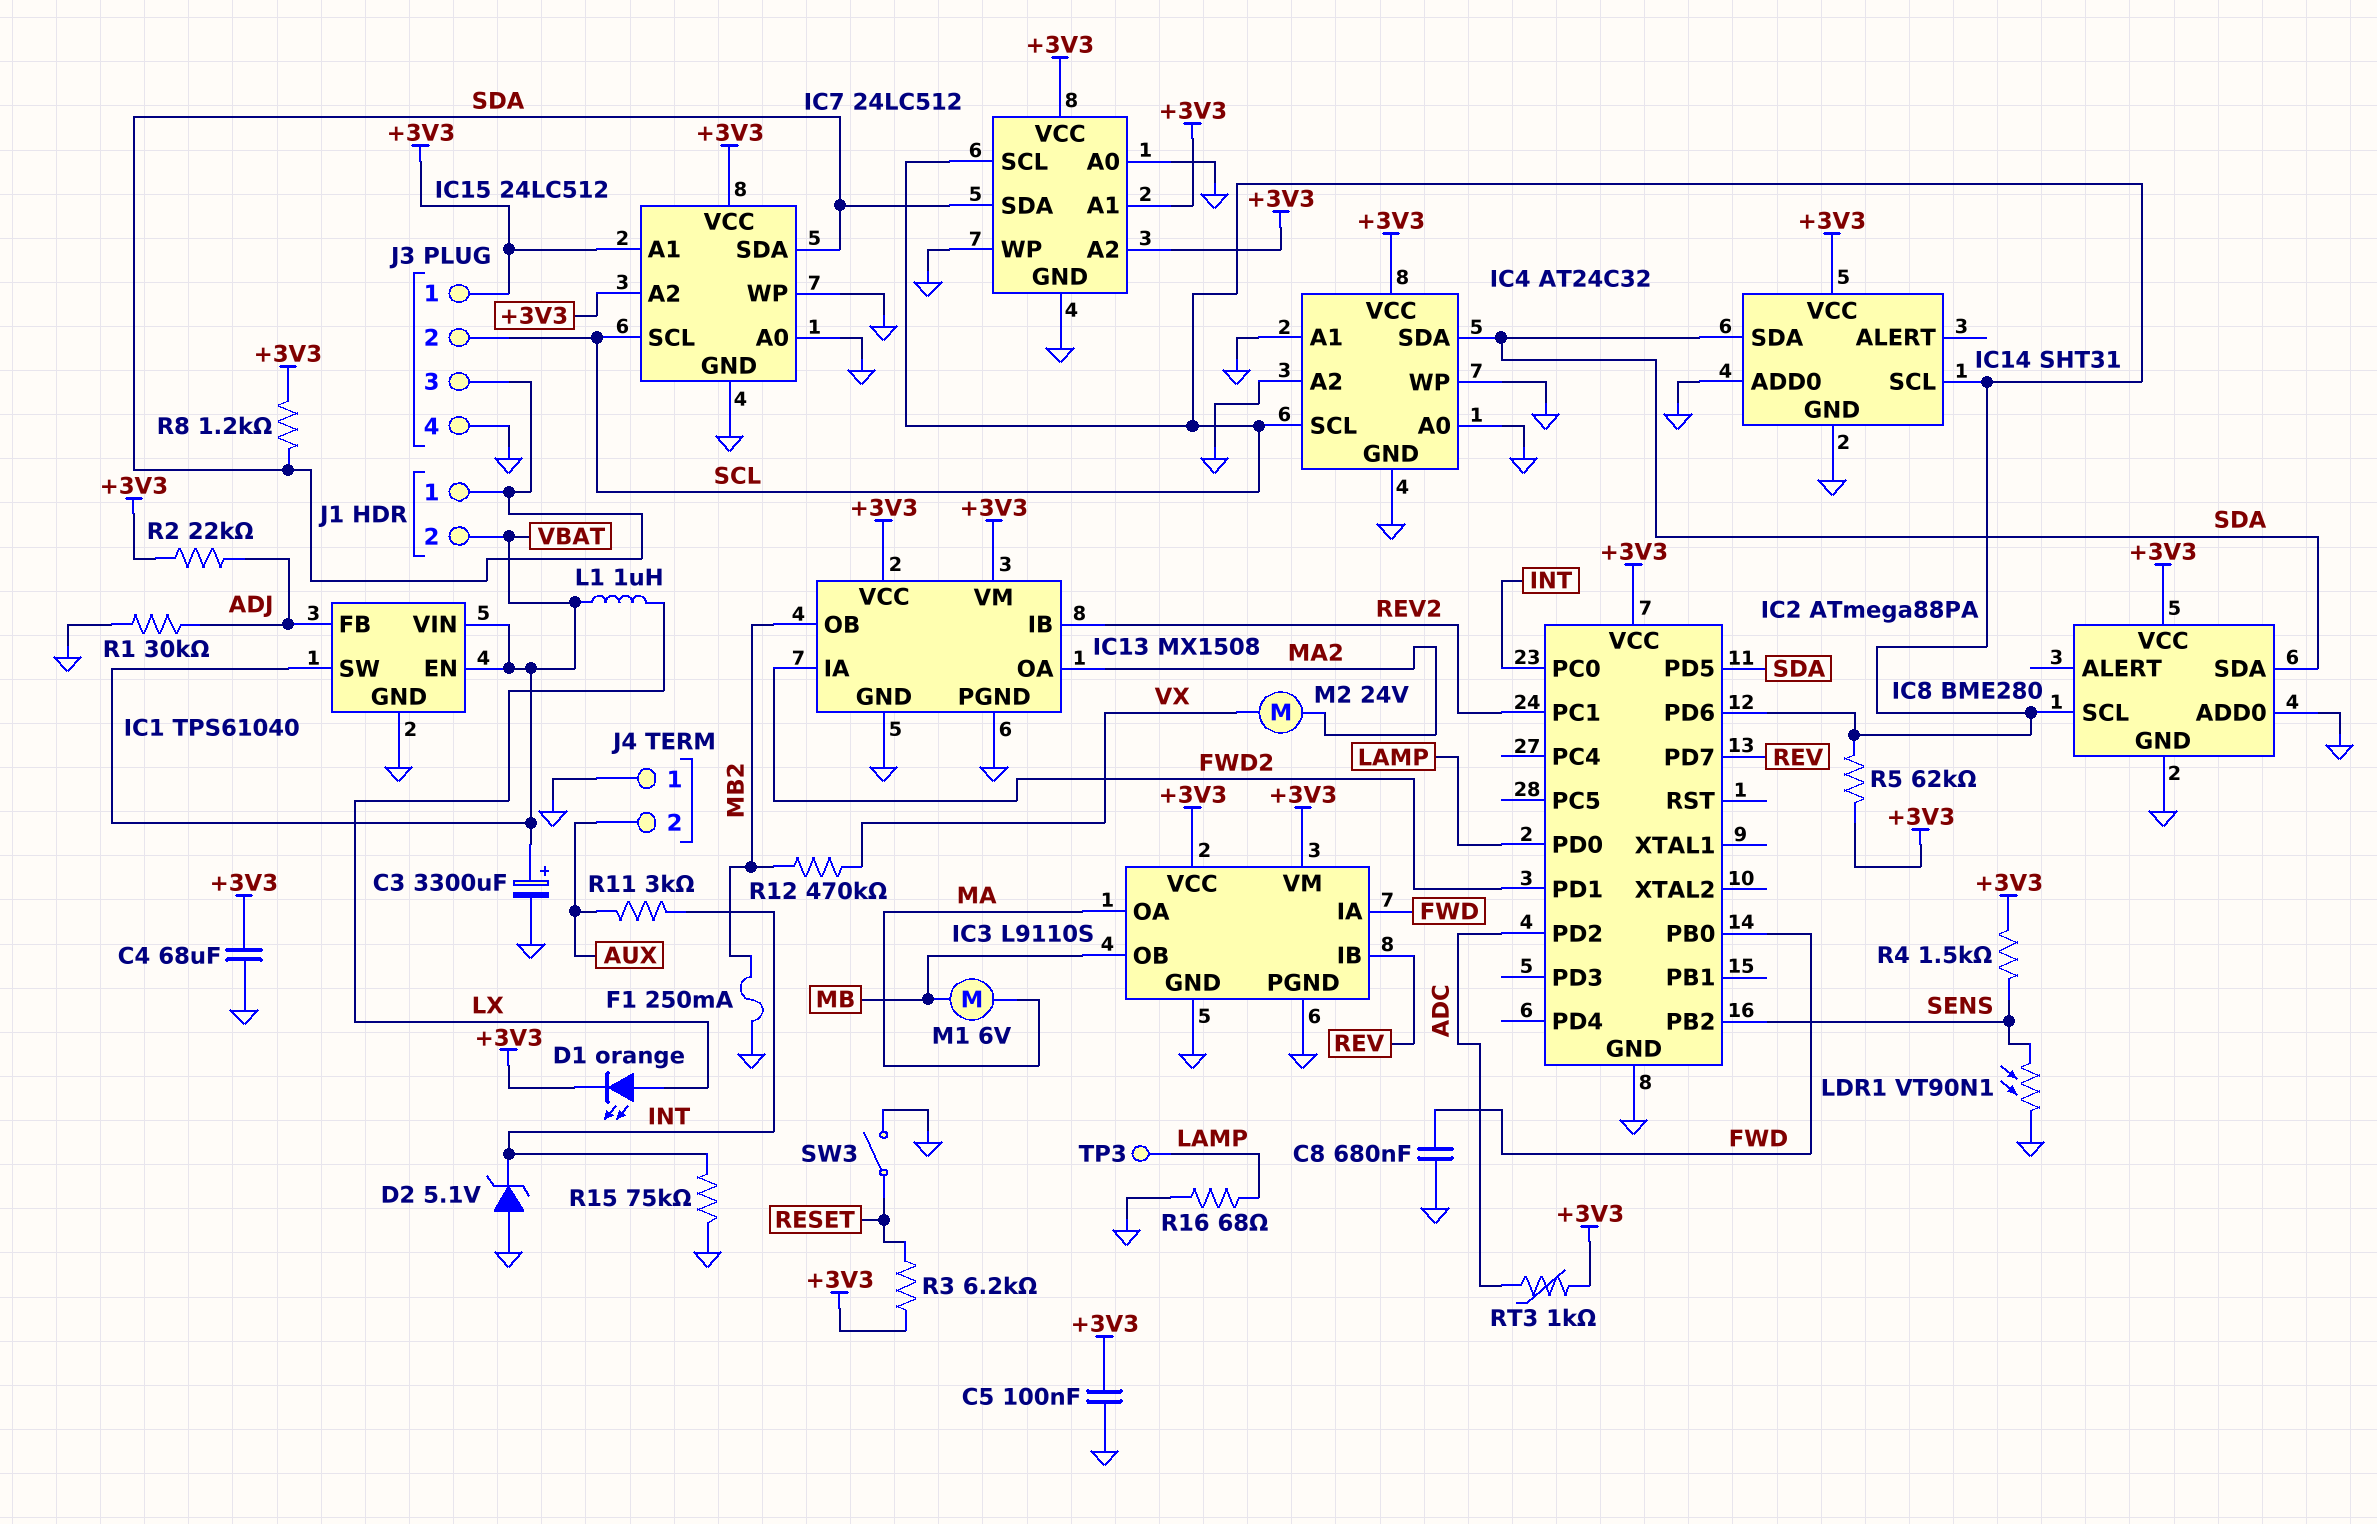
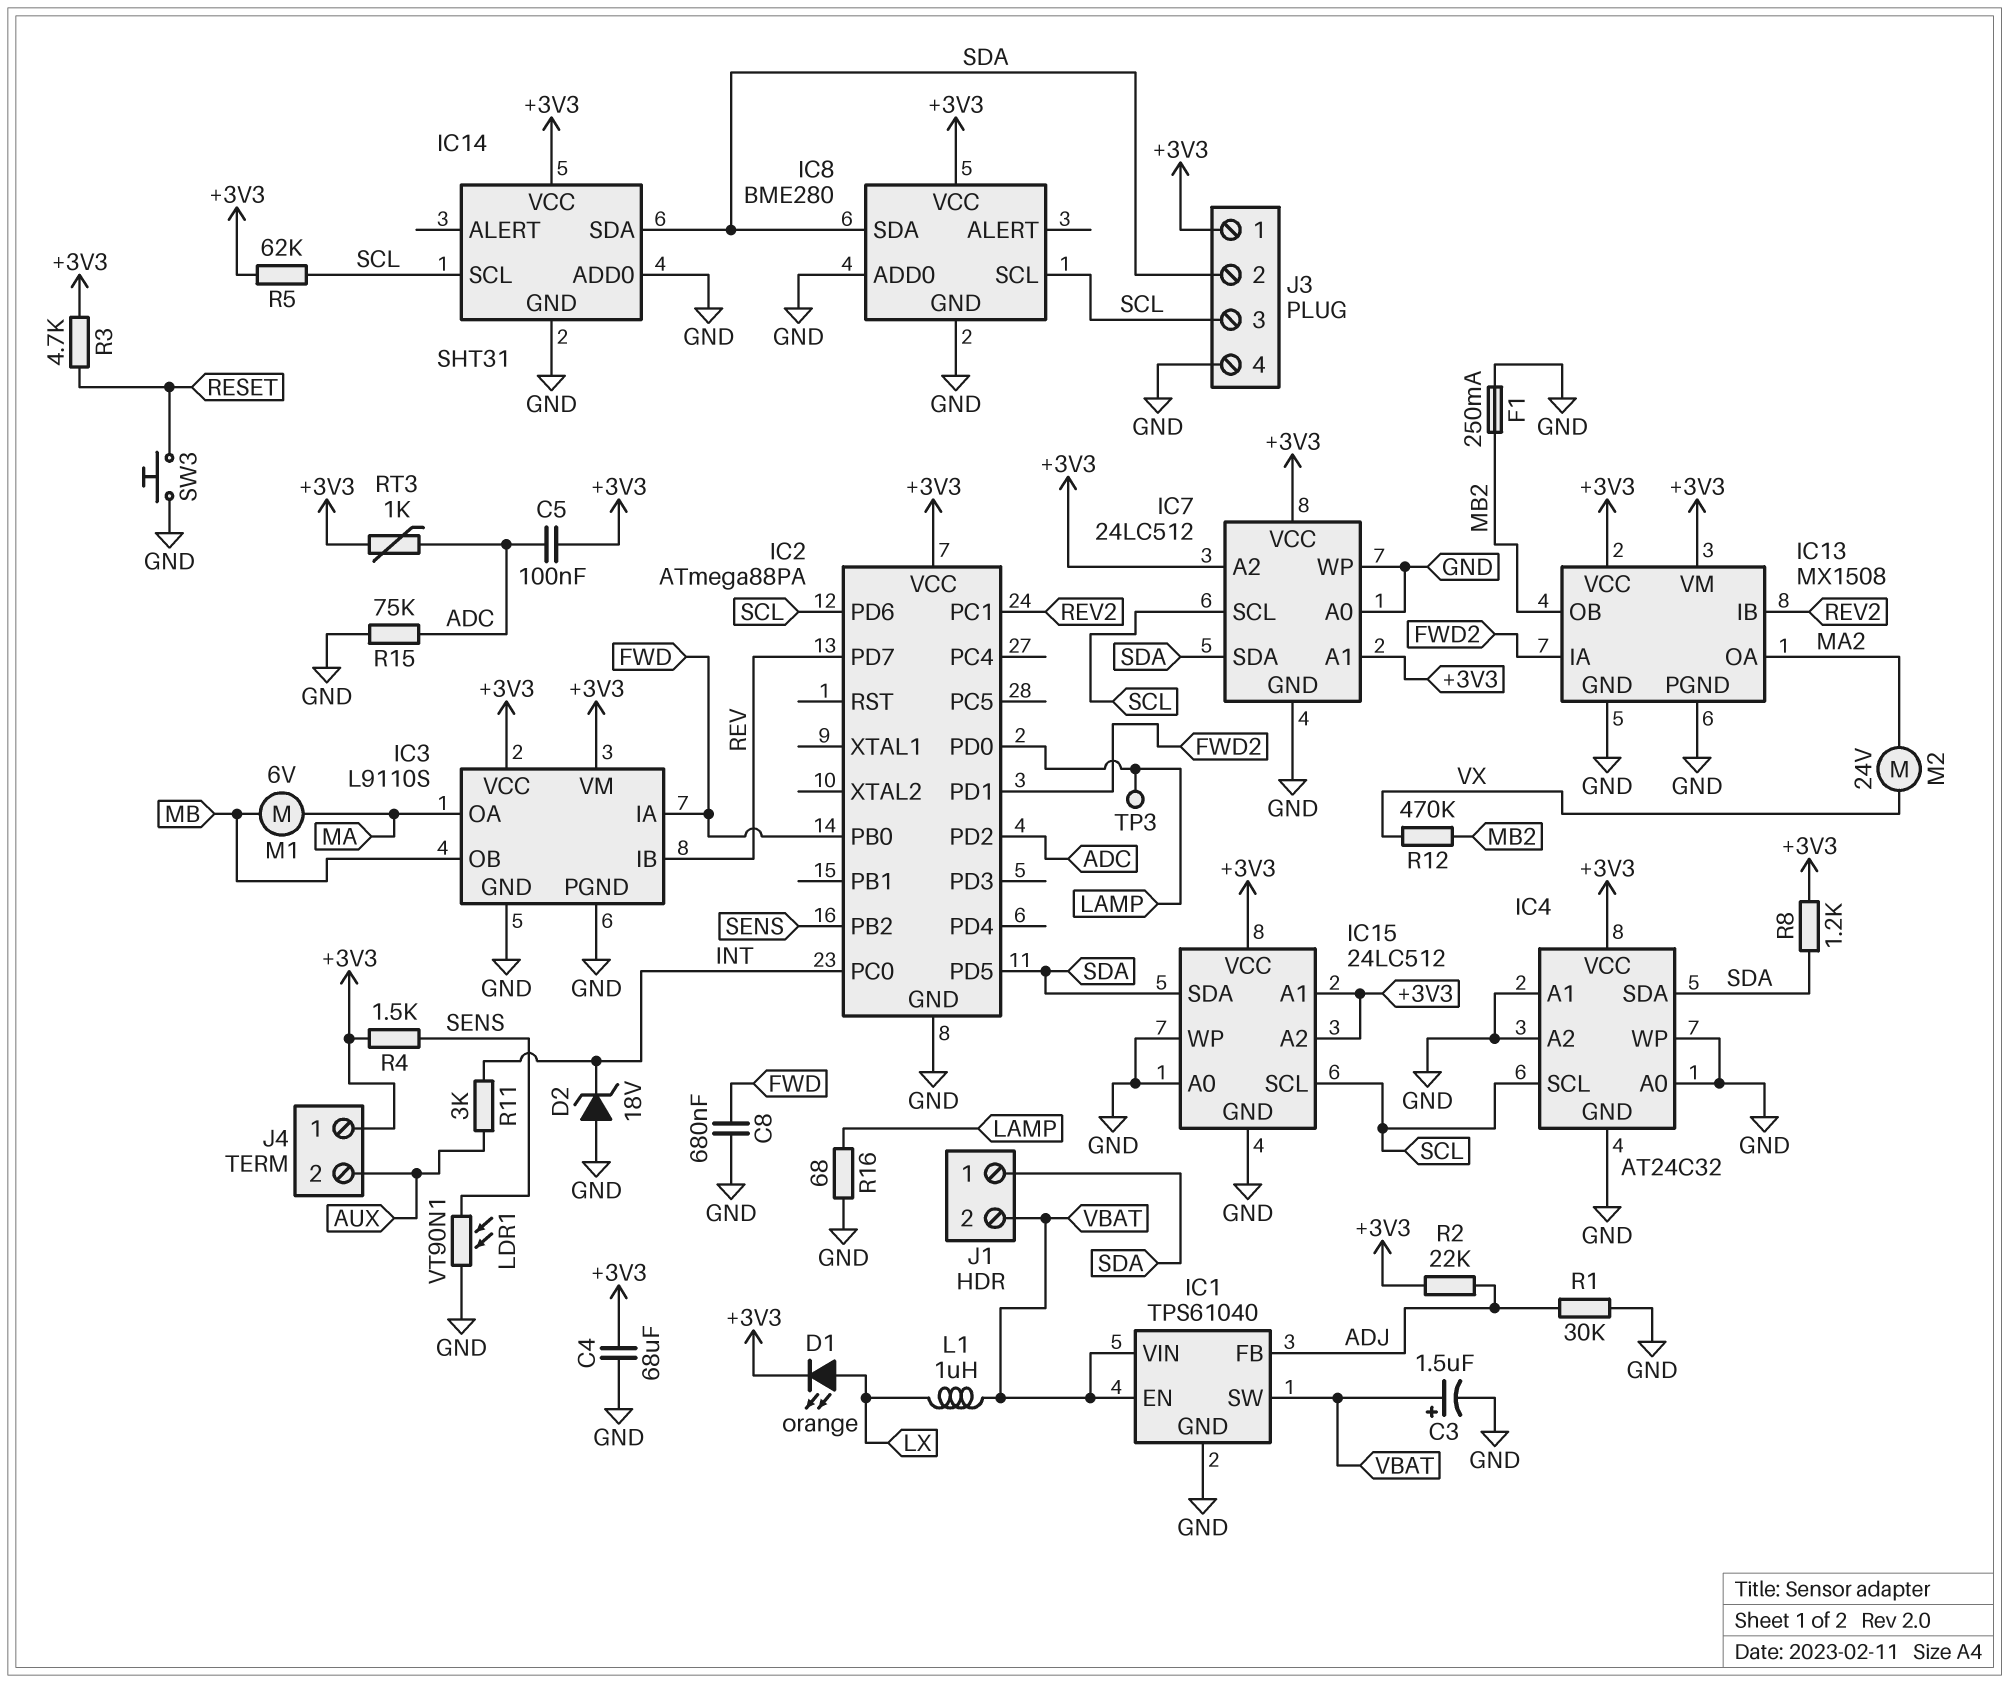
C3: 3300uF (plus VBAT, minus GND) -> 1.5uF (plus VBAT, minus GND)
C5: 100nF (+3V3, GND) -> 100nF (+3V3, ADC)
D2: zener 5.1V (A GND, K INT) -> zener 18V (A GND, K INT)
J3 pin 2: SCL -> SDA
J3 pin 3: SDA -> SCL
J4 pin 1: GND -> +3V3
R3: 6.2k (+3V3, RESET) -> 4.7k (+3V3, RESET)
R15: 75k (GND, INT) -> 75k (ADC, GND)
SW3: switch (GND, RESET) -> button (GND, RESET)

